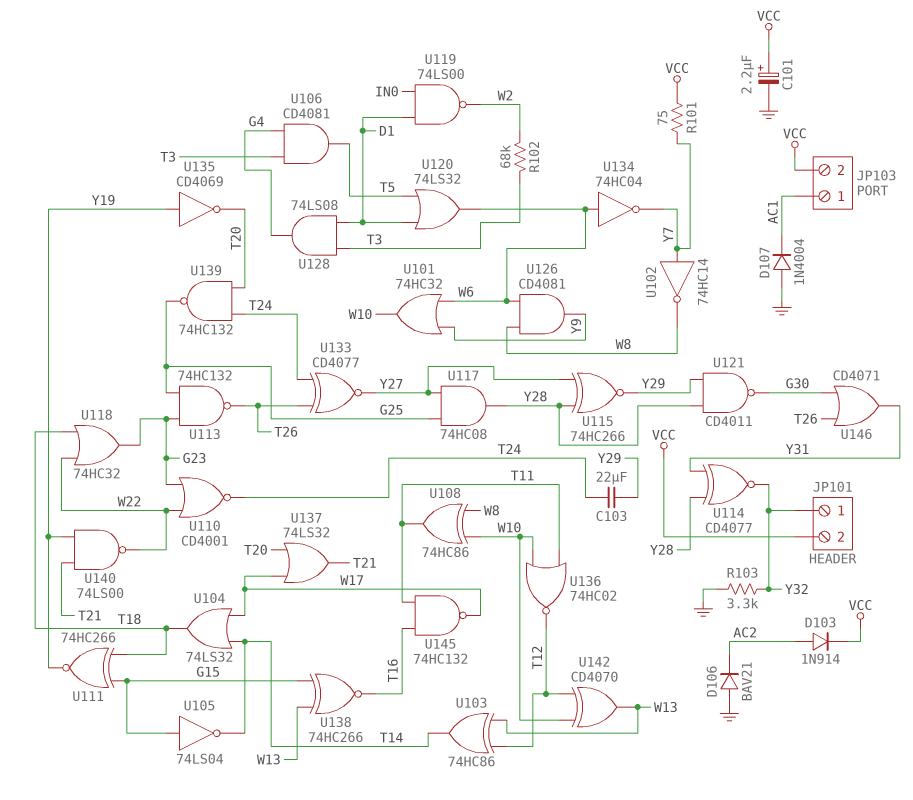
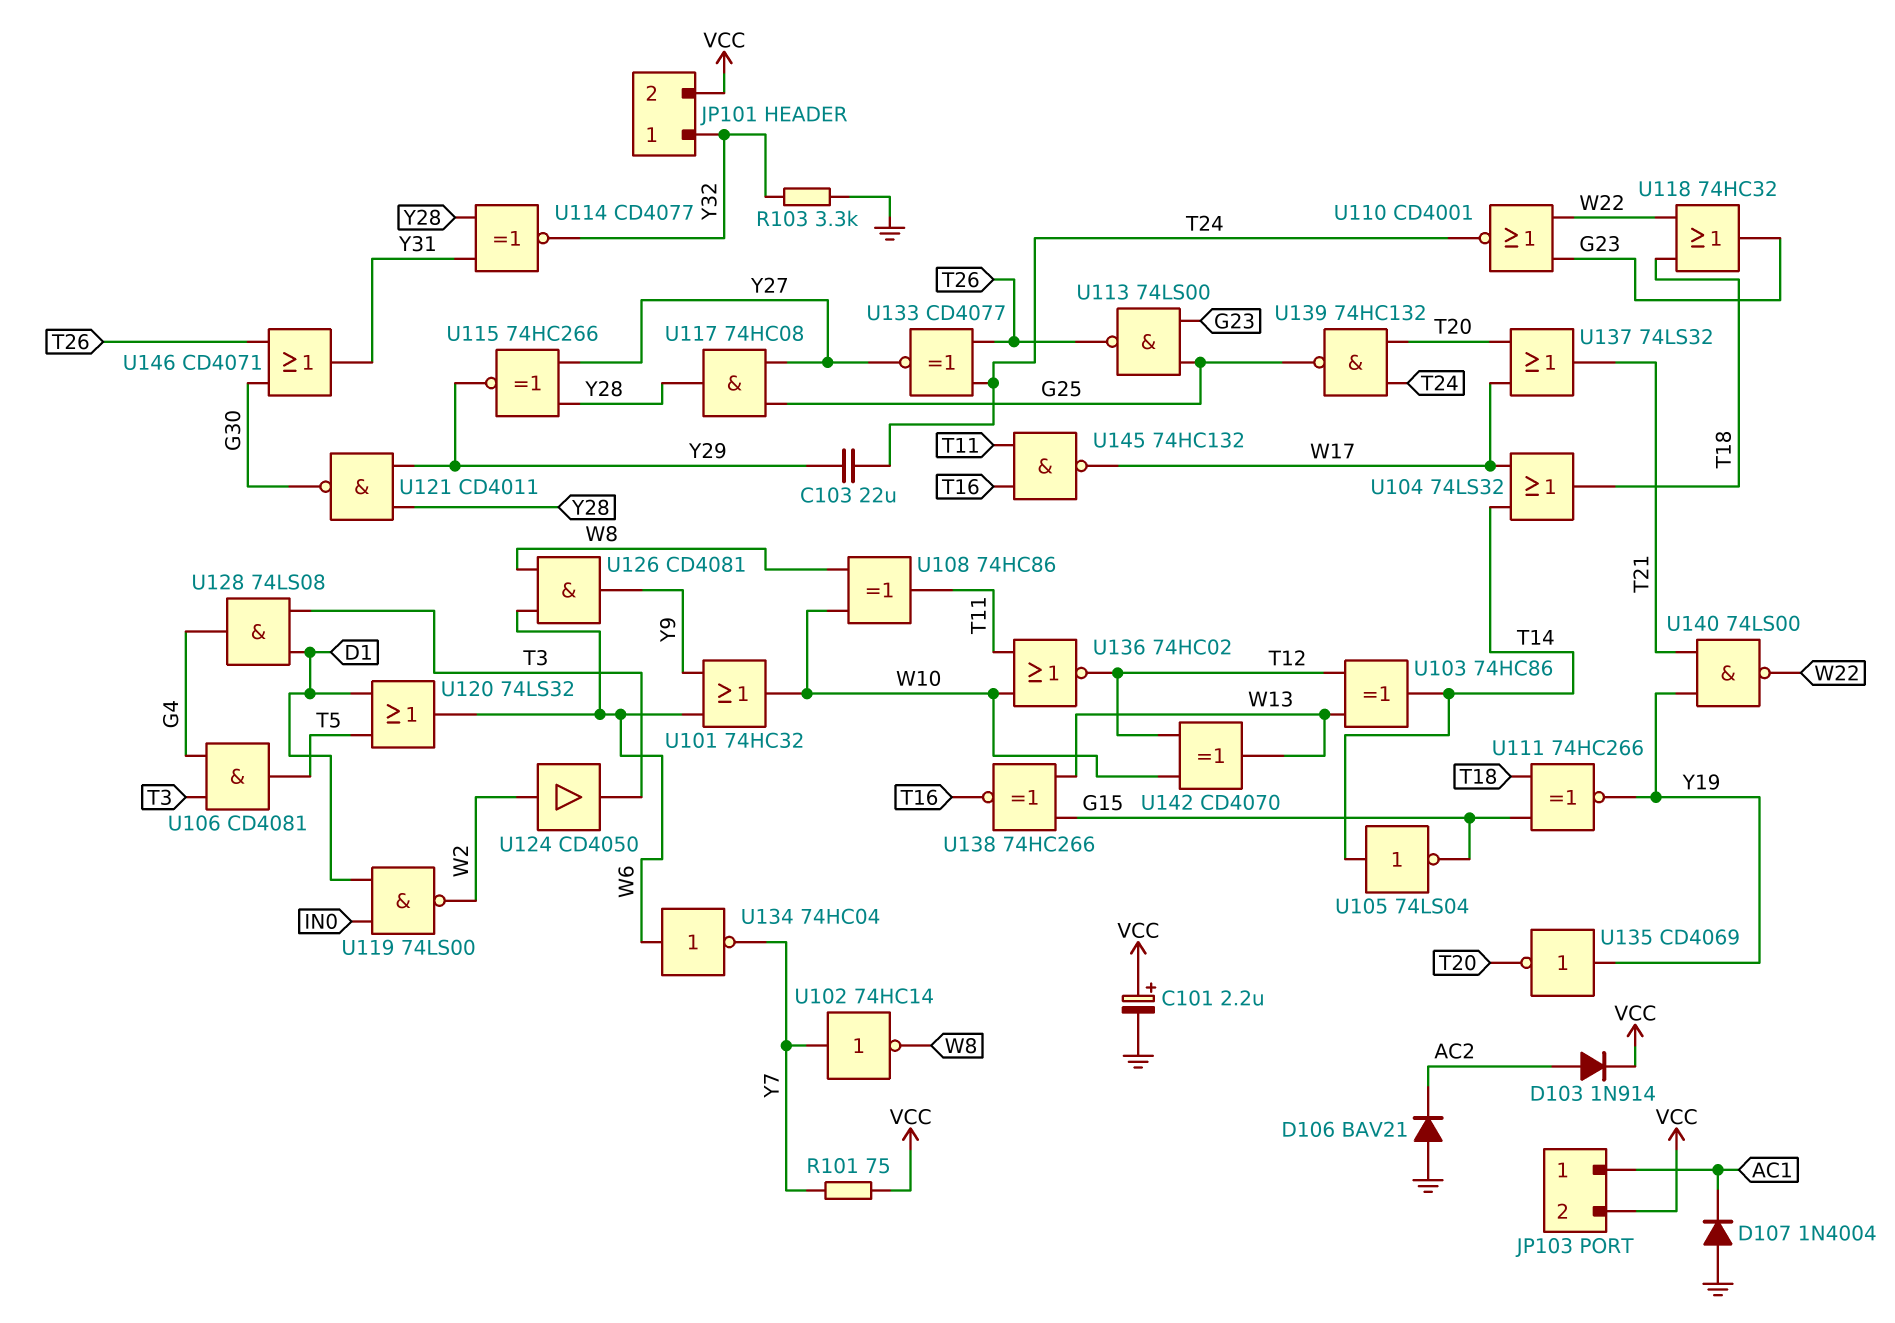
R102: 68k (T3, W2) -> none
U105: NOT 74LS04 (in G15, out T14) -> NOT 74LS04 (in T14, out G15)
U113: NAND 74HC132 (in G23, in G25, out T26) -> NAND 74LS00 (in G23, in G25, out T26)
U124: none -> buffer CD4050 (in W2, out T3)

